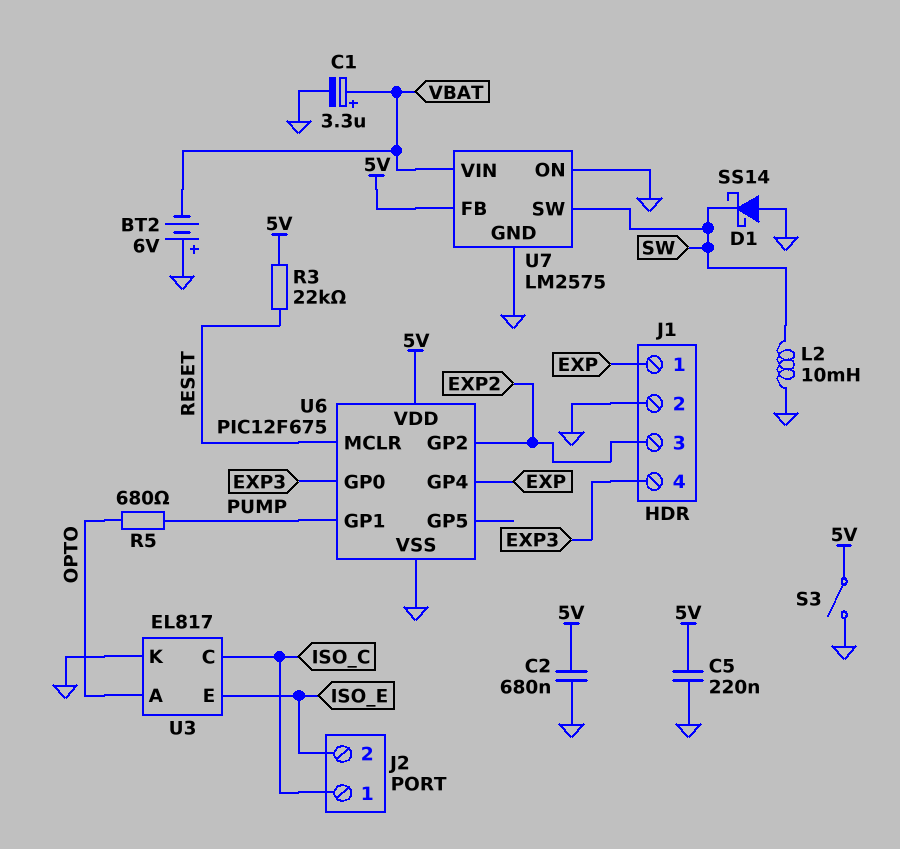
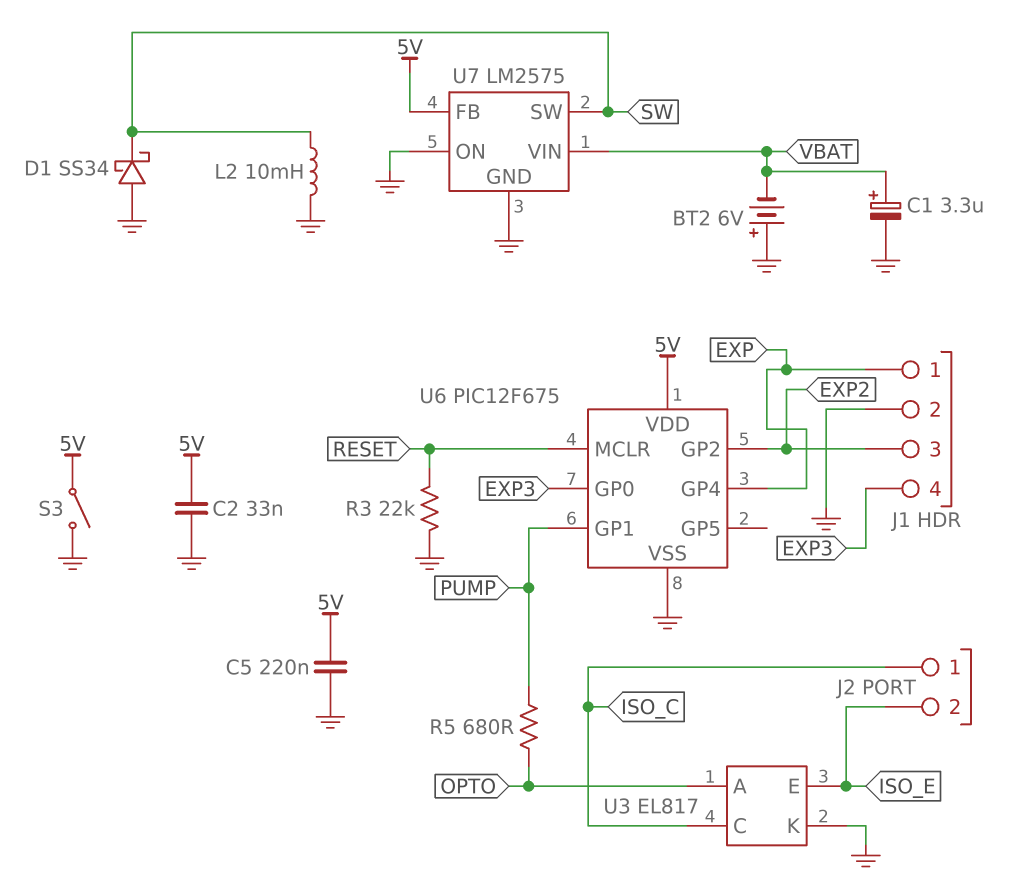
C2: 680nF (5V, GND) -> 33nF (5V, GND)
D1: schottky SS14 (A GND, K SW) -> schottky SS34 (A GND, K SW)
R3: 22k (5V, RESET) -> 22k (GND, RESET)

